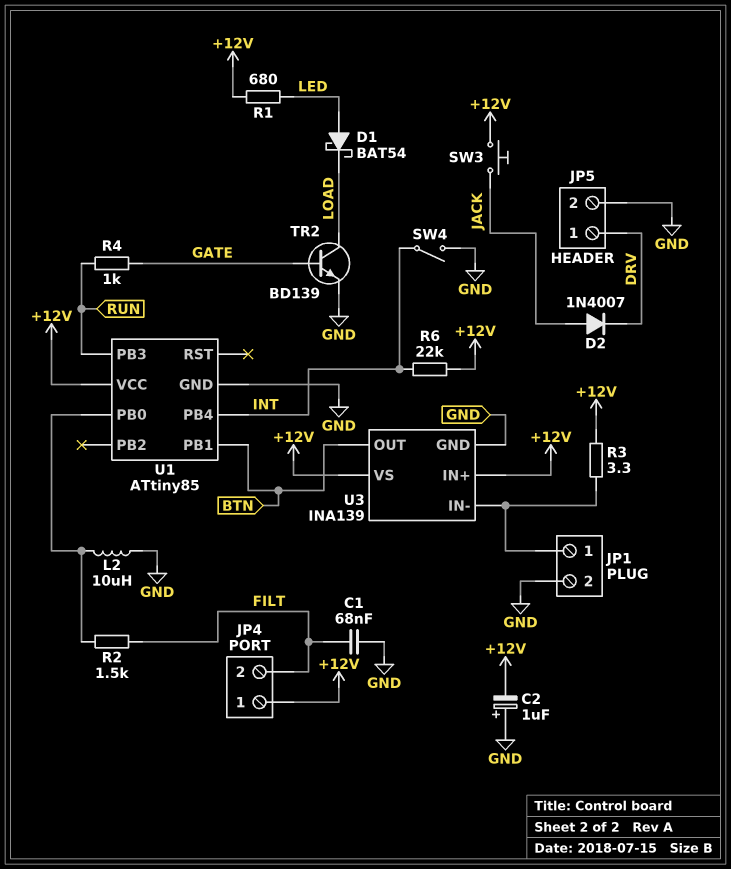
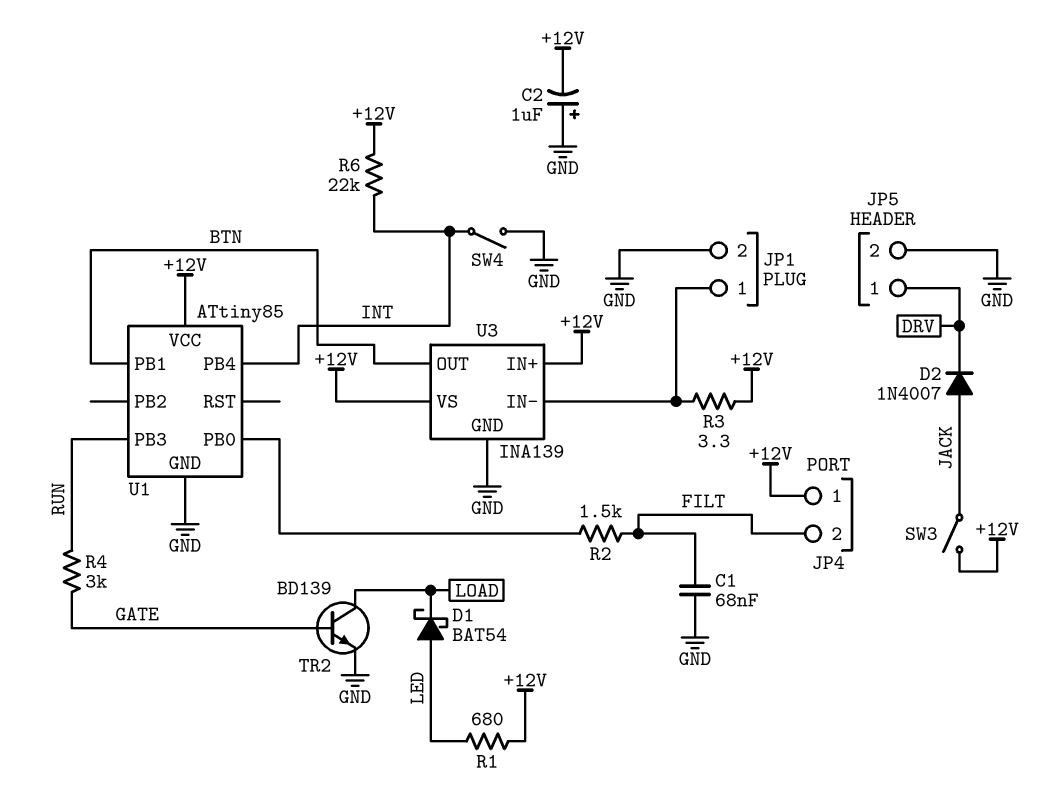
L2: 10uH (GND, U1/PB0) -> none
R4: 1k (GATE, RUN) -> 3k (GATE, RUN)
SW3: button (+12V, JACK) -> switch (+12V, JACK)

